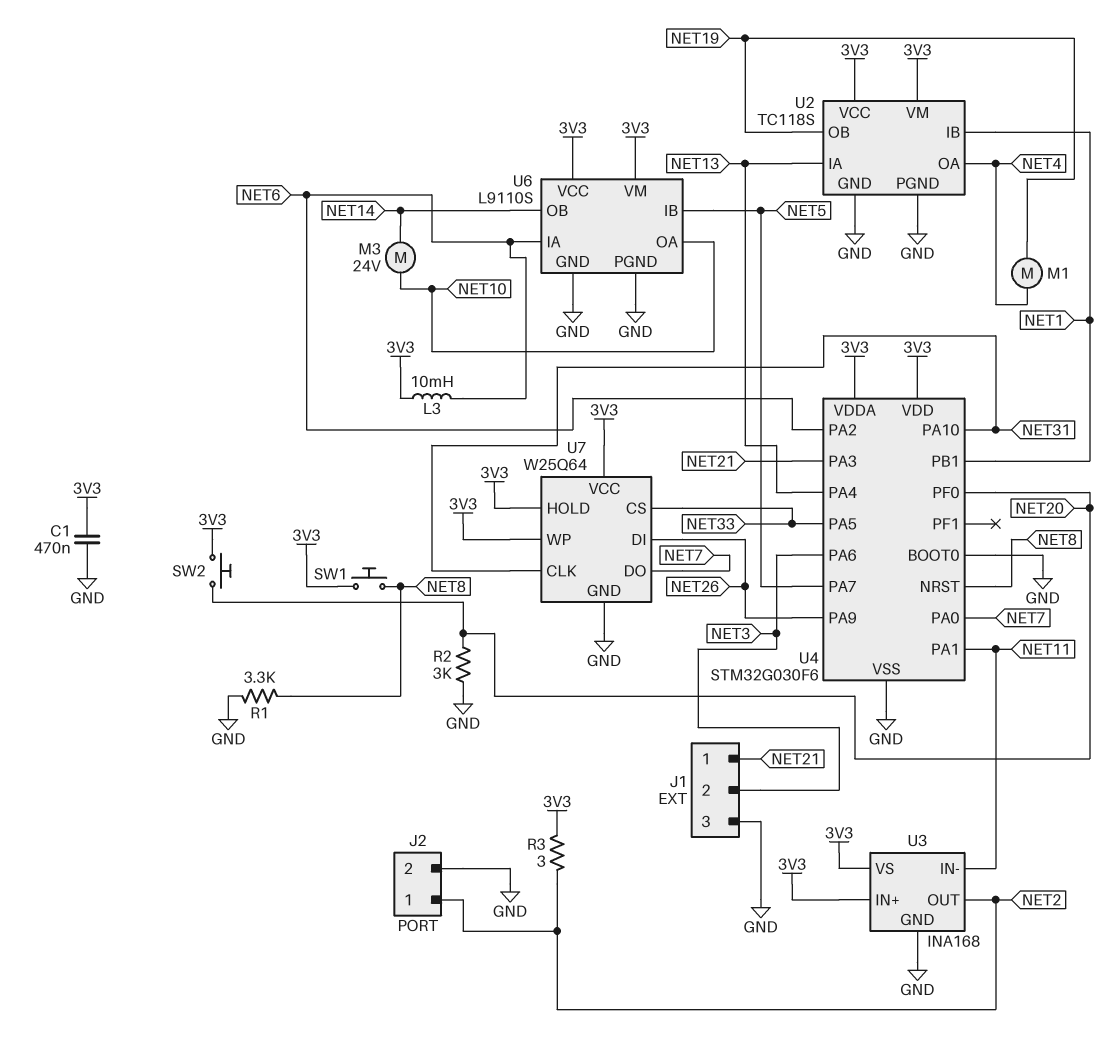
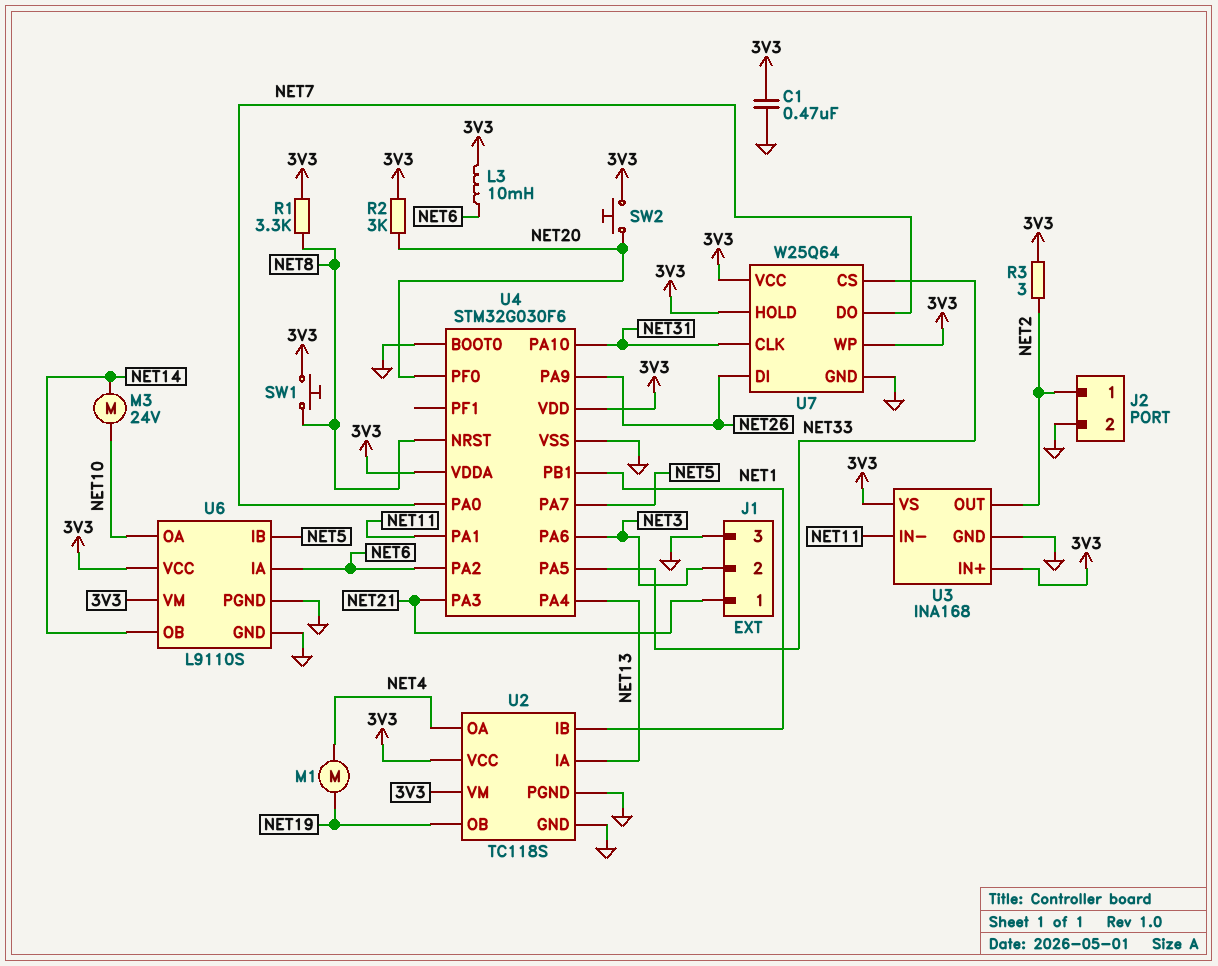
R1: 3.3k (GND, NET8) -> 3.3k (3V3, NET8)
R2: 3k (GND, NET20) -> 3k (3V3, NET20)

